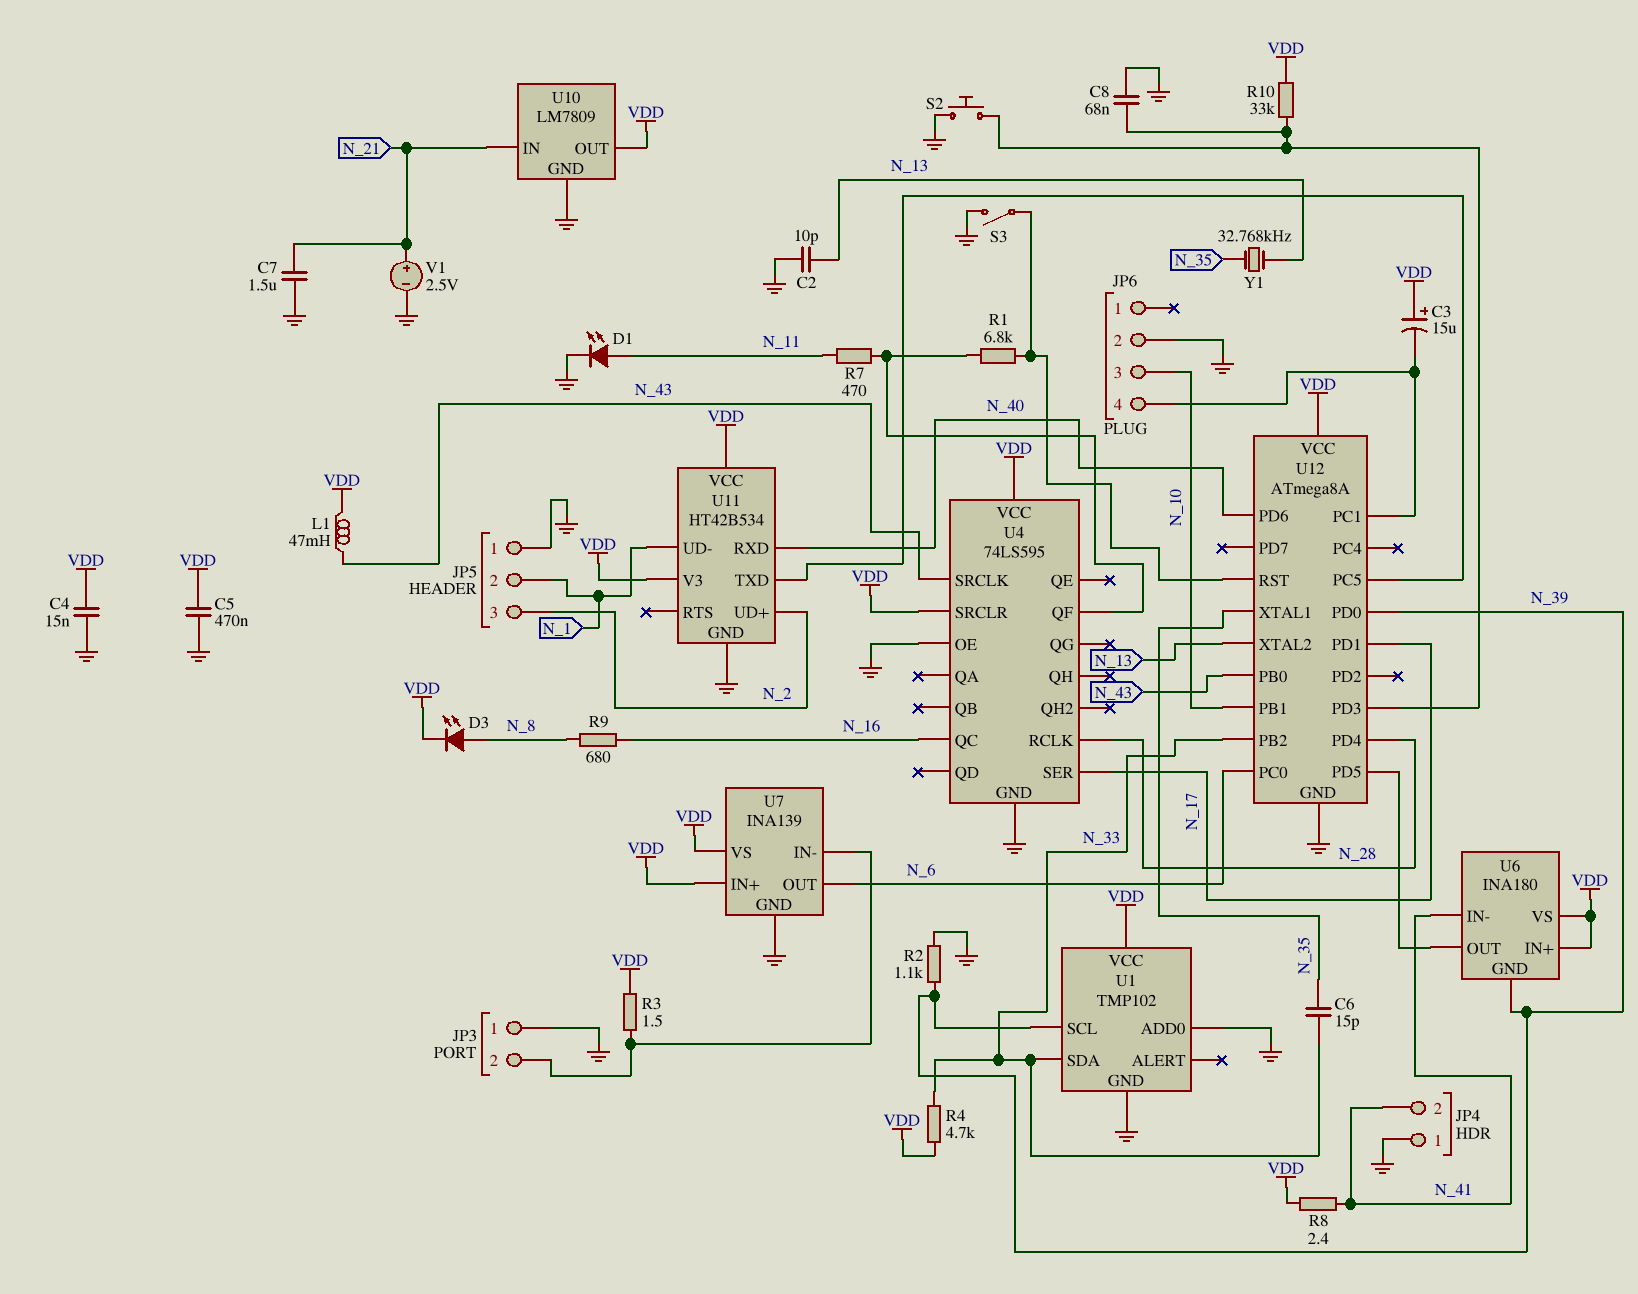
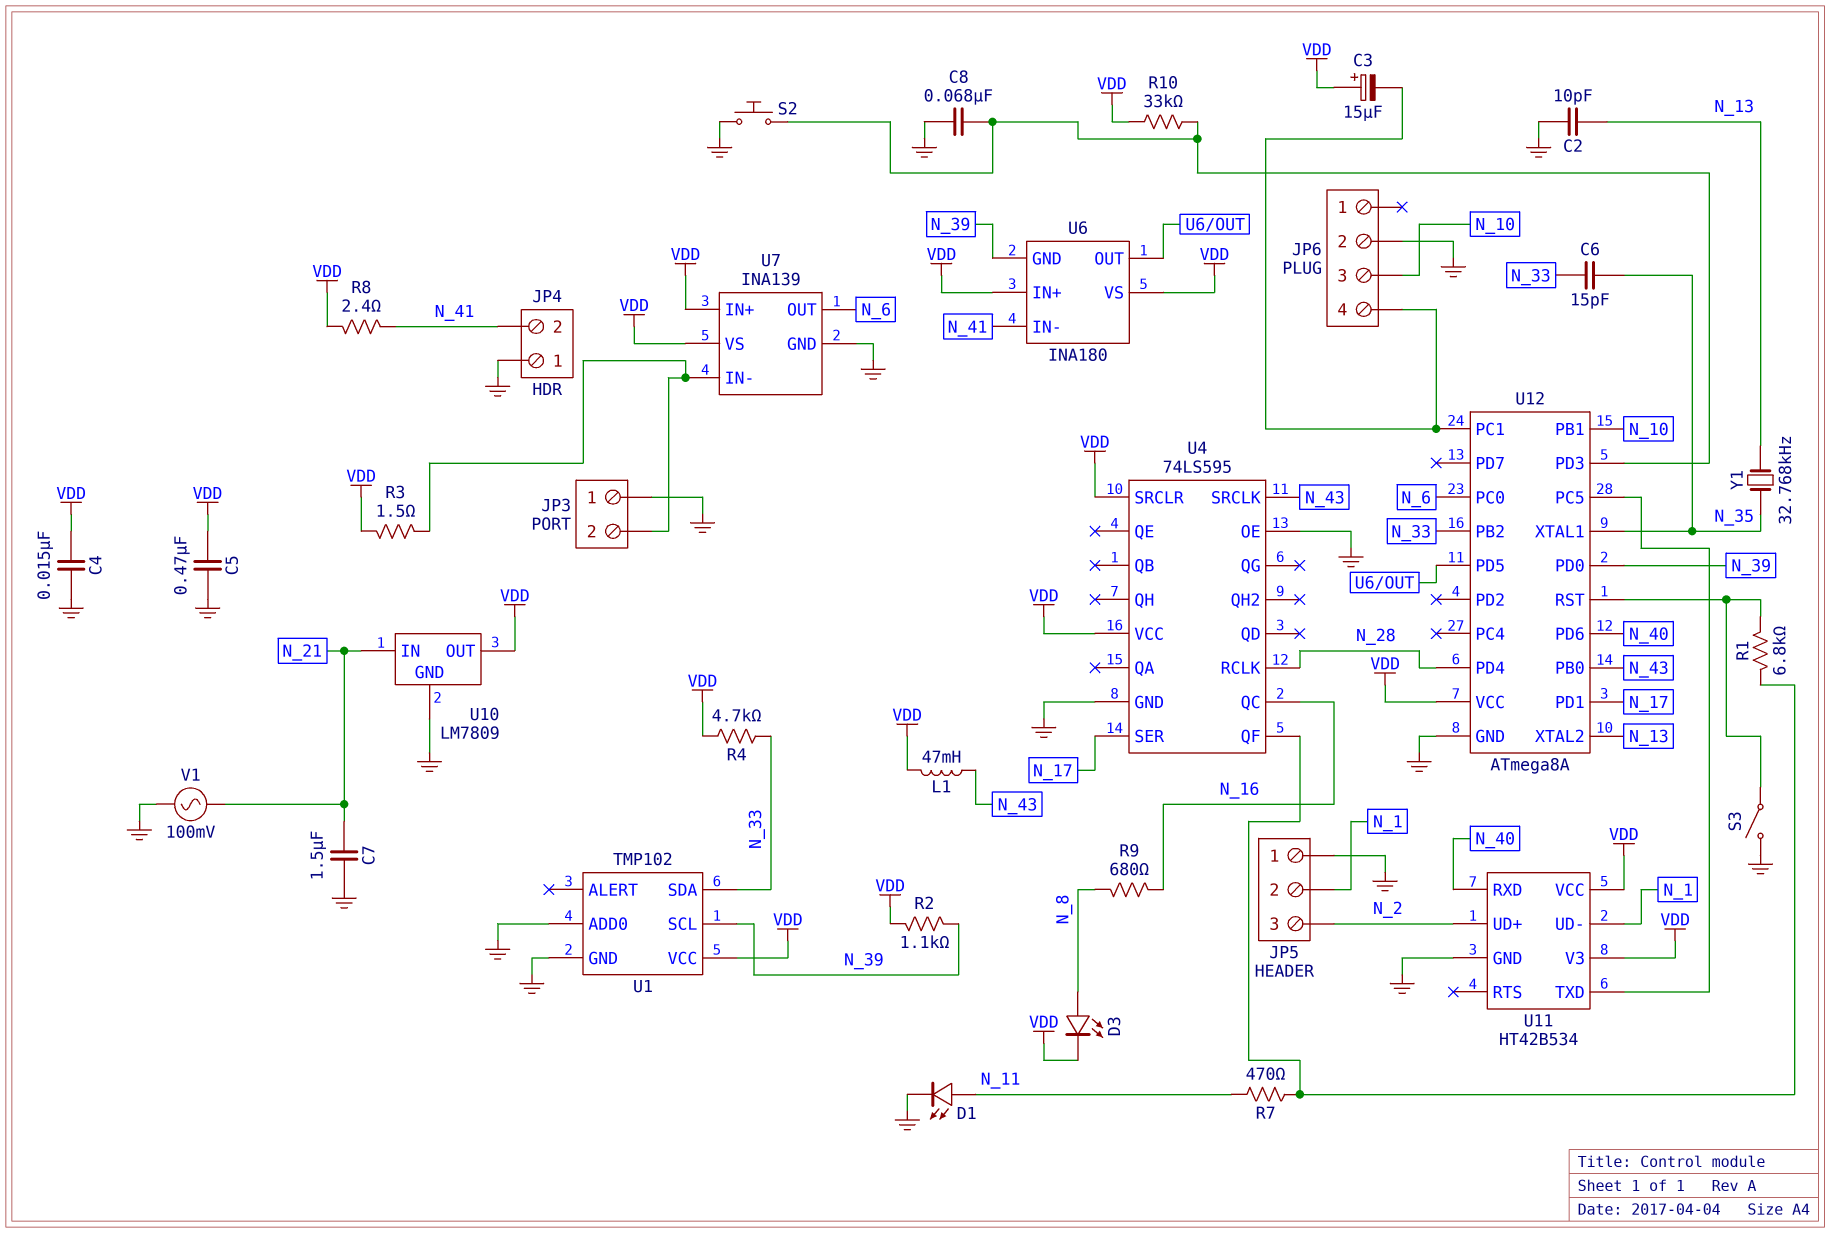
R2: 1.1k (GND, N_39) -> 1.1k (N_39, VDD)
V1: 2.5V (plus N_21, minus GND) -> AC 100mV (GND, N_21)

